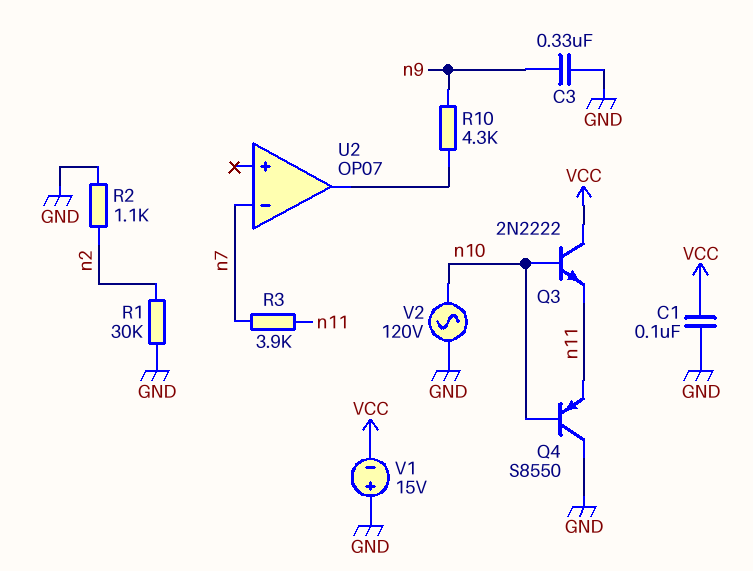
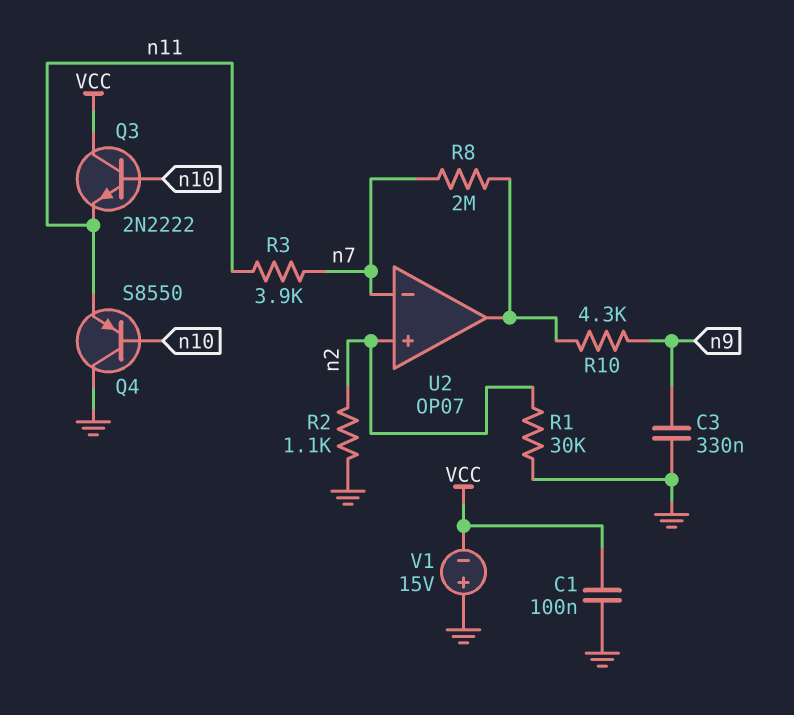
R8: none -> 2M (U2/out, n7)
U2 pin in+: none -> n2
V2: AC 120V (GND, n10) -> none

